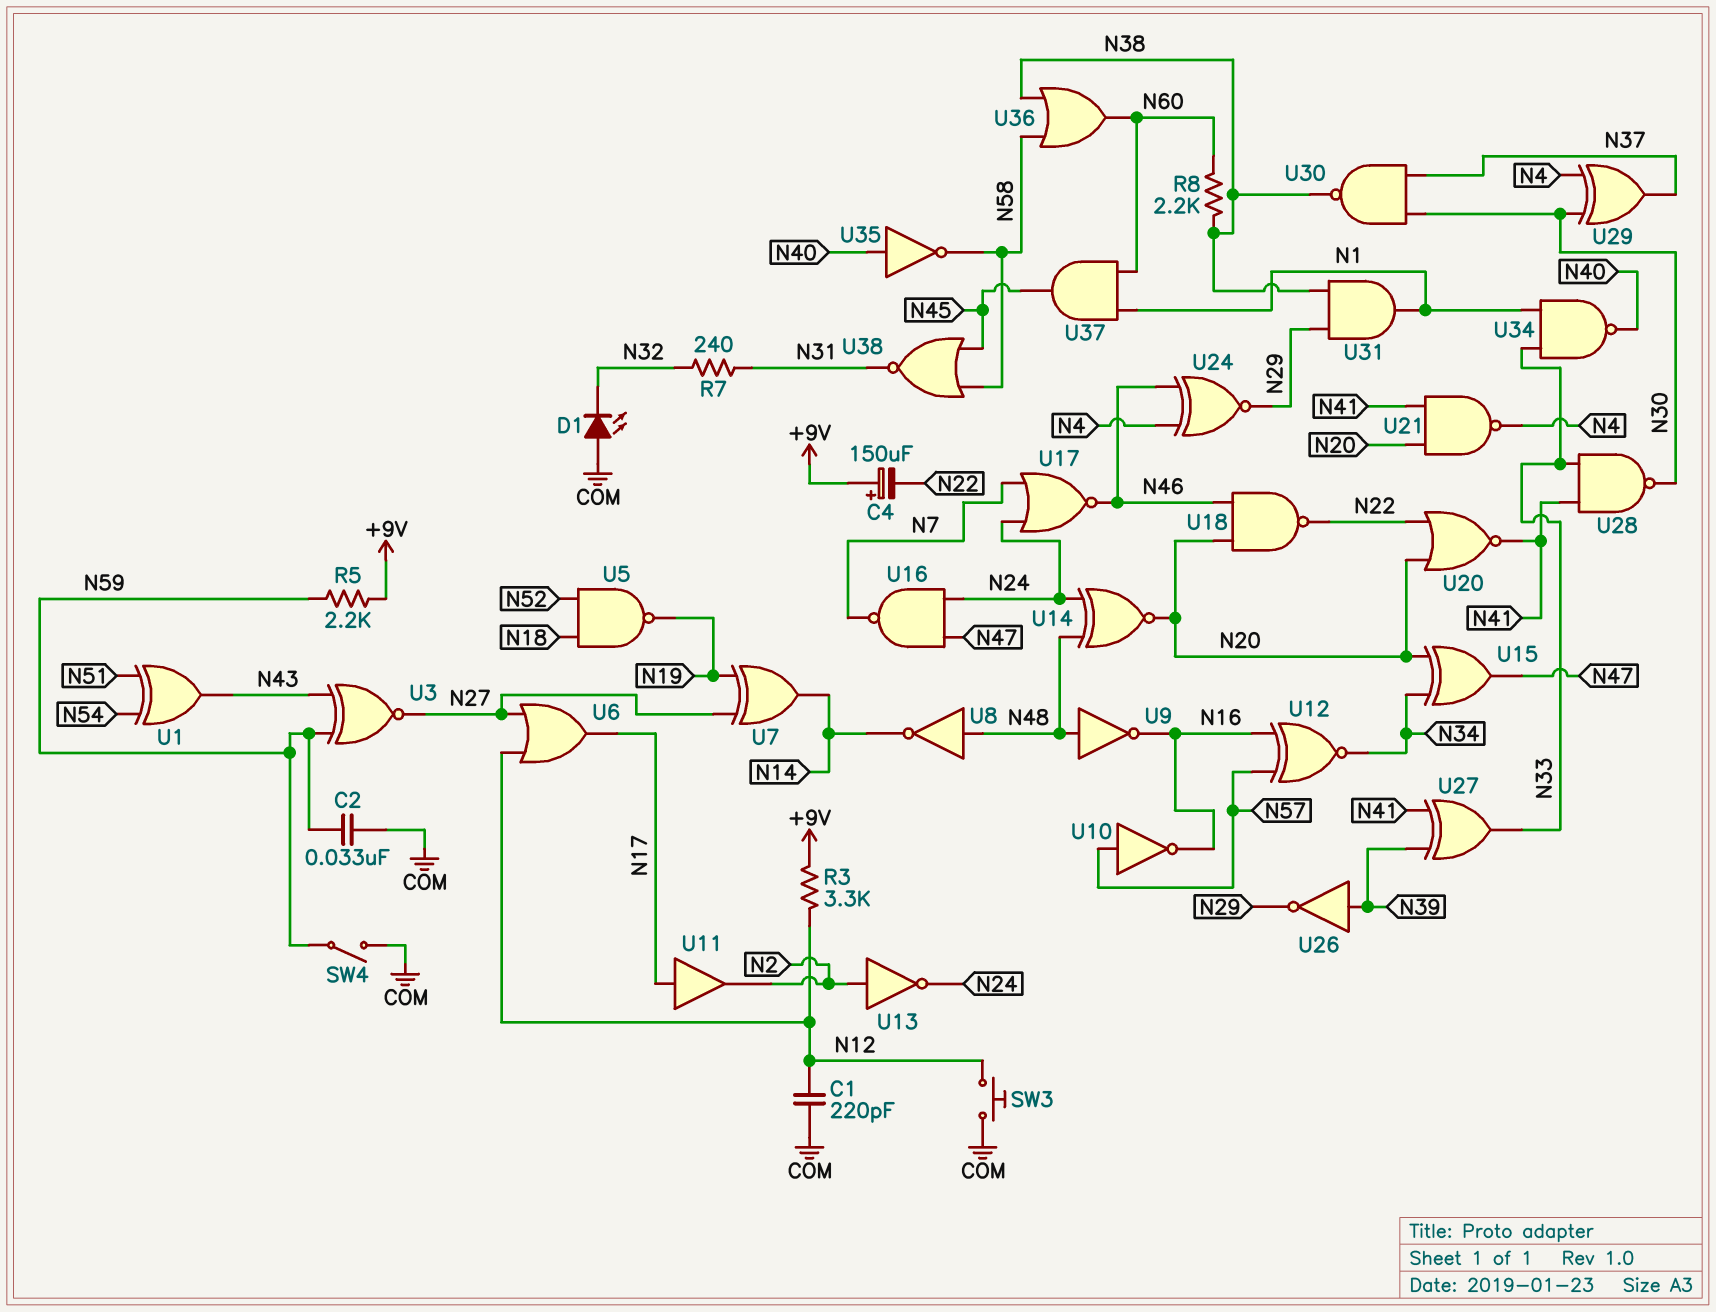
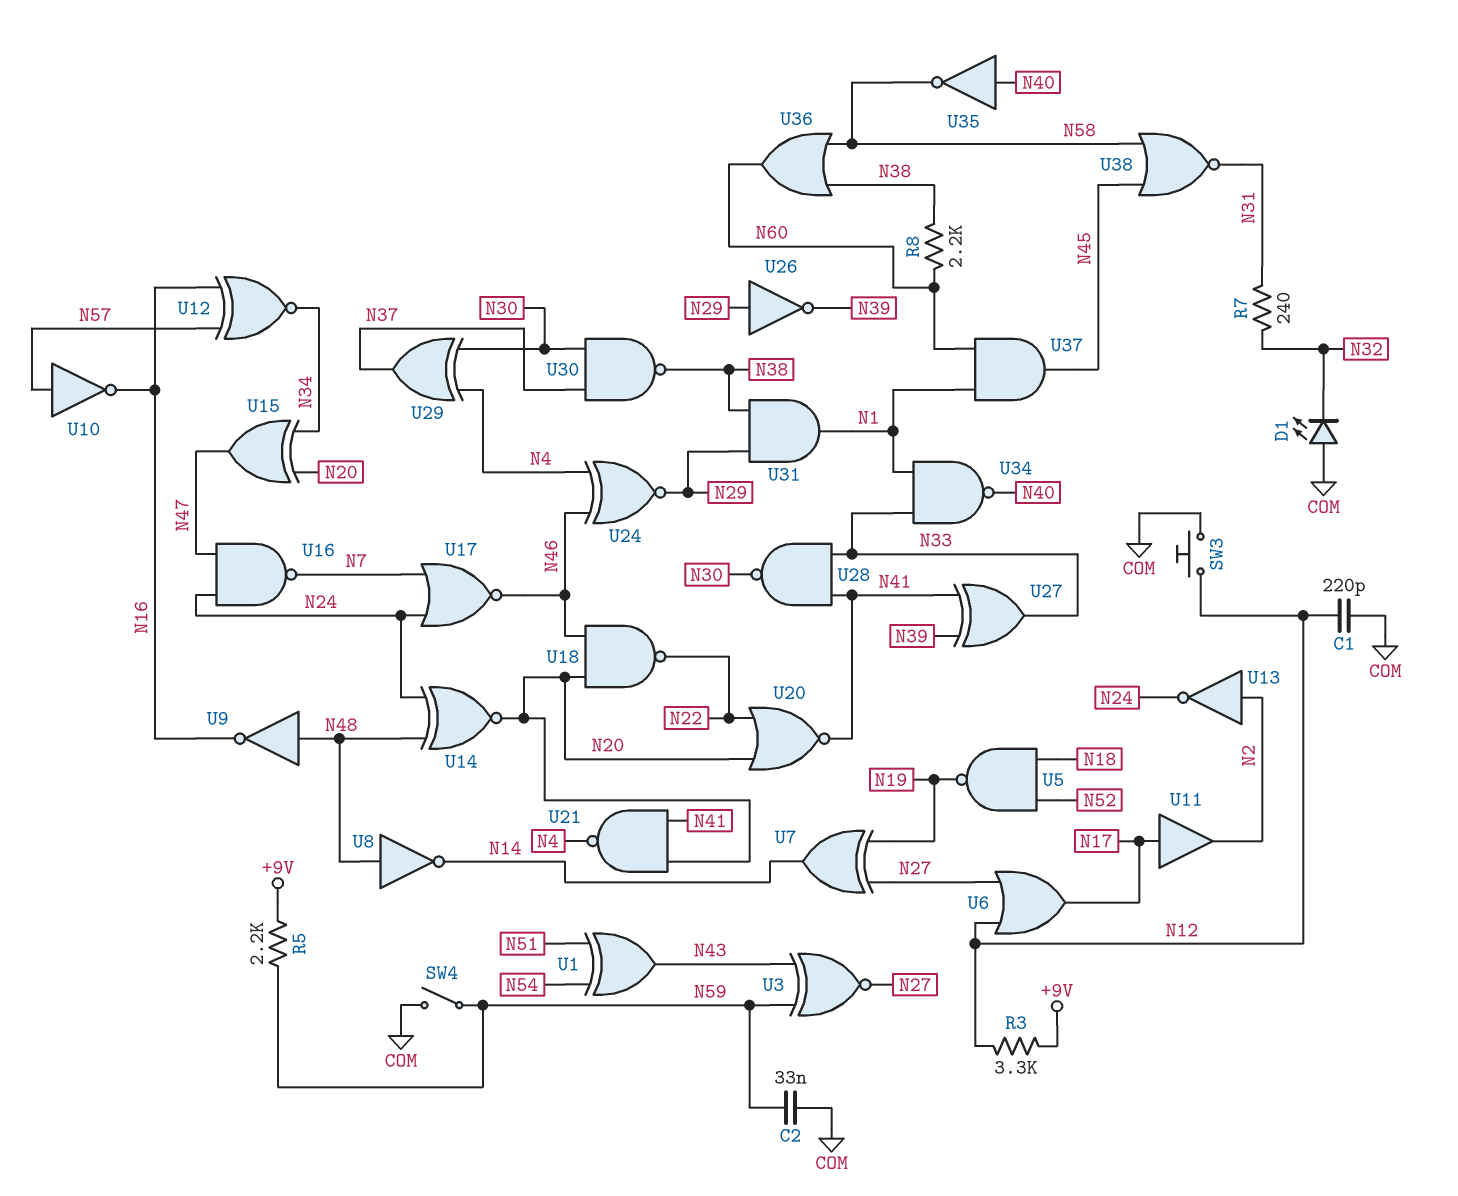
C4: 150uF (plus +9V, minus N22) -> none
U26: NOT (in N39, out N29) -> NOT (in N29, out N39)

